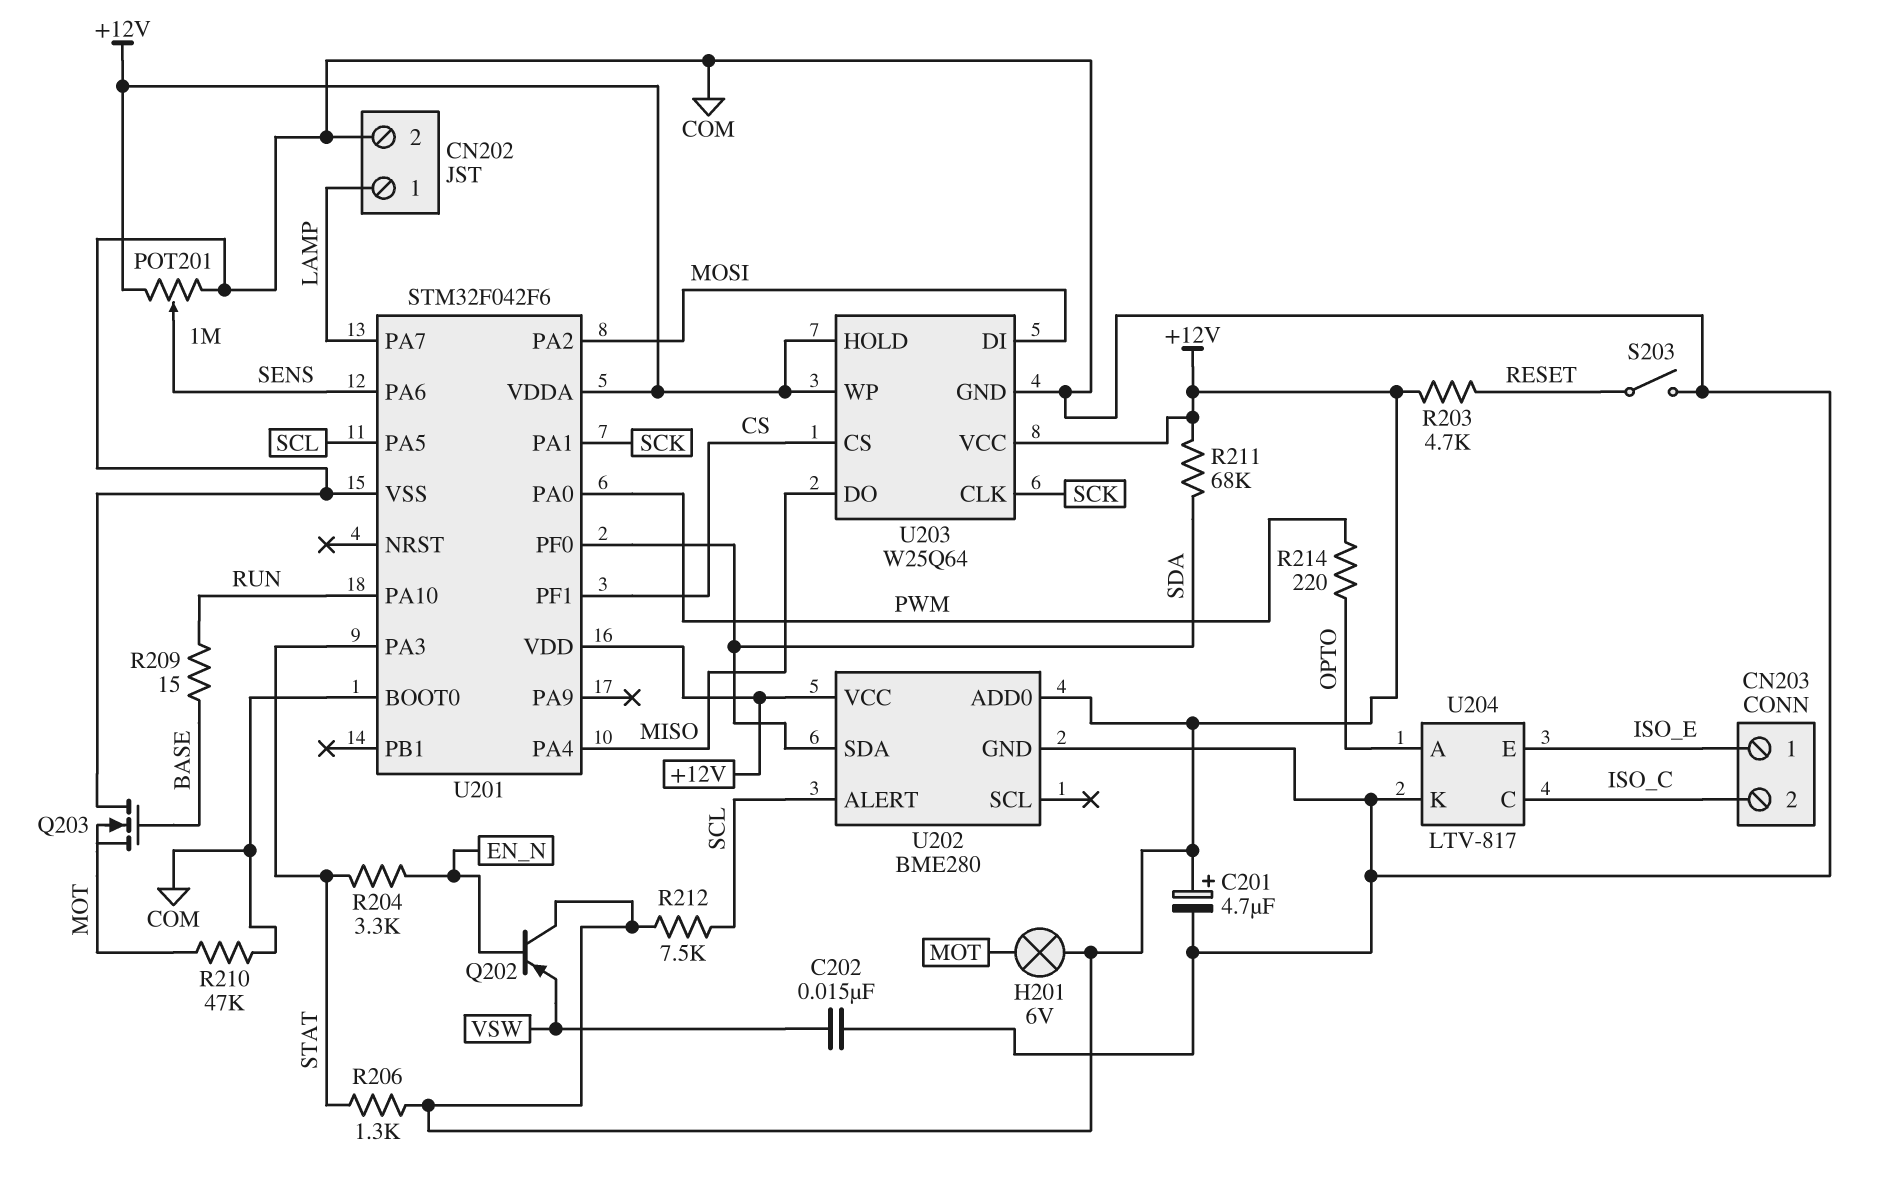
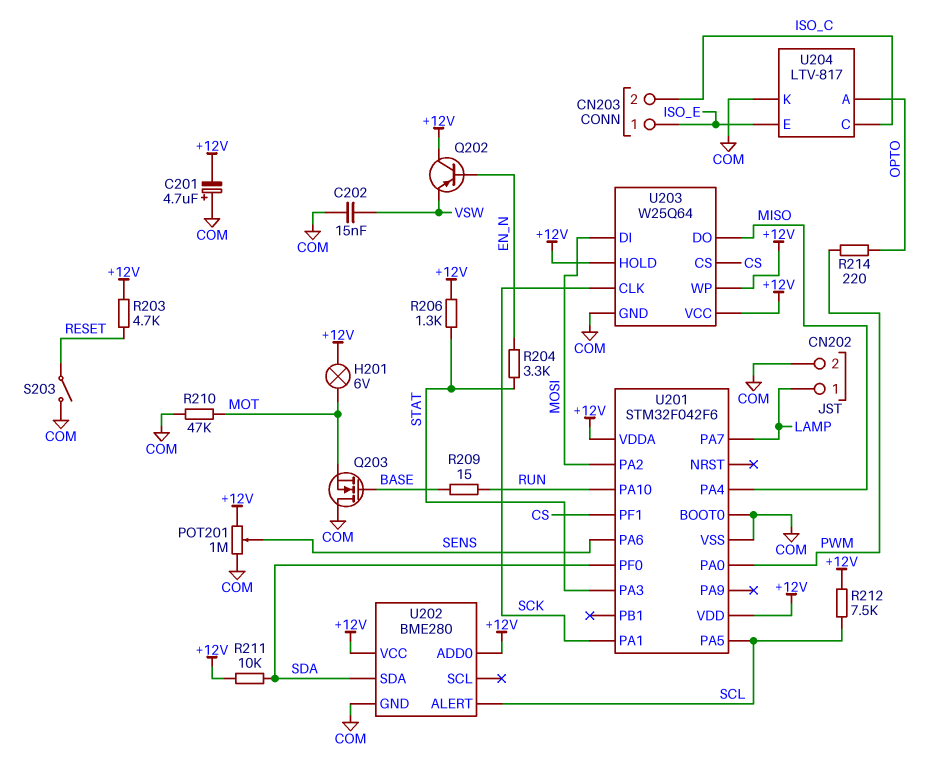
C201: 4.7uF (plus +12V, minus COM) -> 4.7uF (plus COM, minus +12V)
R211: 68k (+12V, SDA) -> 10k (+12V, SDA)

